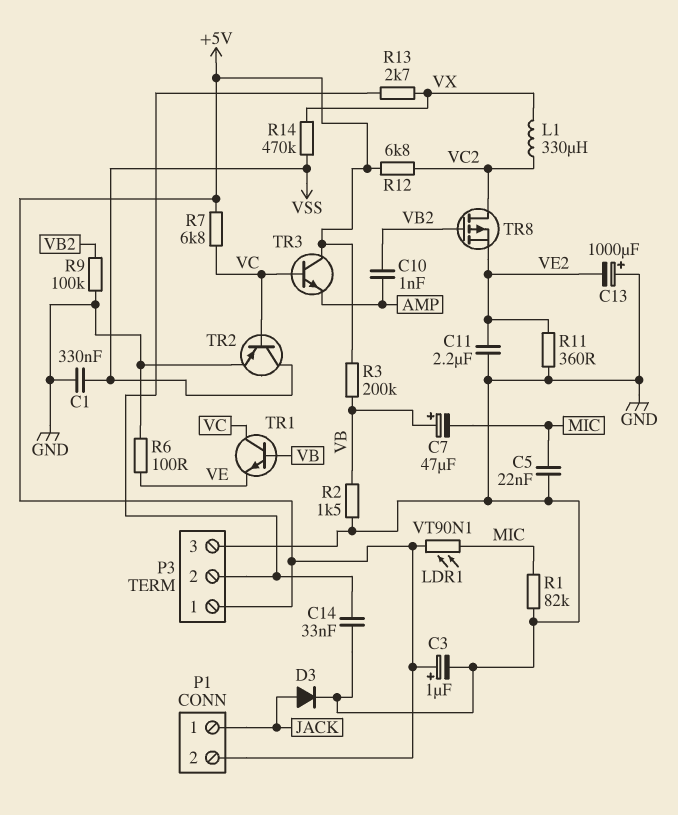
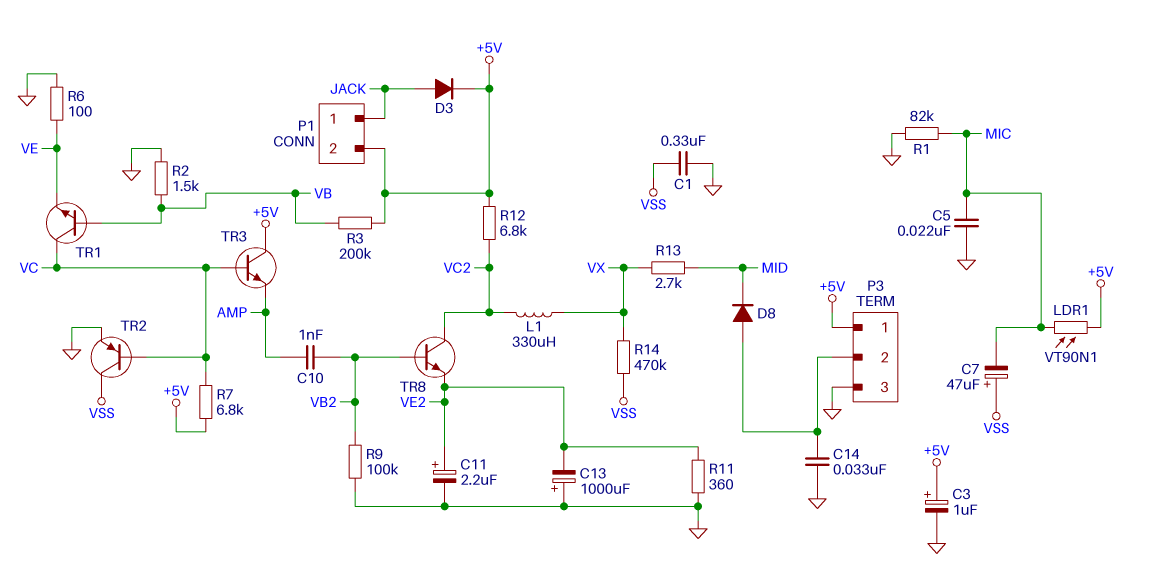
C7: 47uF (plus VB, minus MIC) -> 47uF (plus VSS, minus MIC)
C11: 2.2uF (GND, VE2) -> 2.2uF (plus VE2, minus GND)
D3: diode (A JACK, K GND) -> diode (A JACK, K +5V)
D8: none -> diode (A P3/2, K MID)
R13: 2.7k (P3/2, VX) -> 2.7k (MID, VX)
TR8: PMOS (G VB2, D VC2, S VE2) -> NPN (B VB2, C VC2, E VE2)

